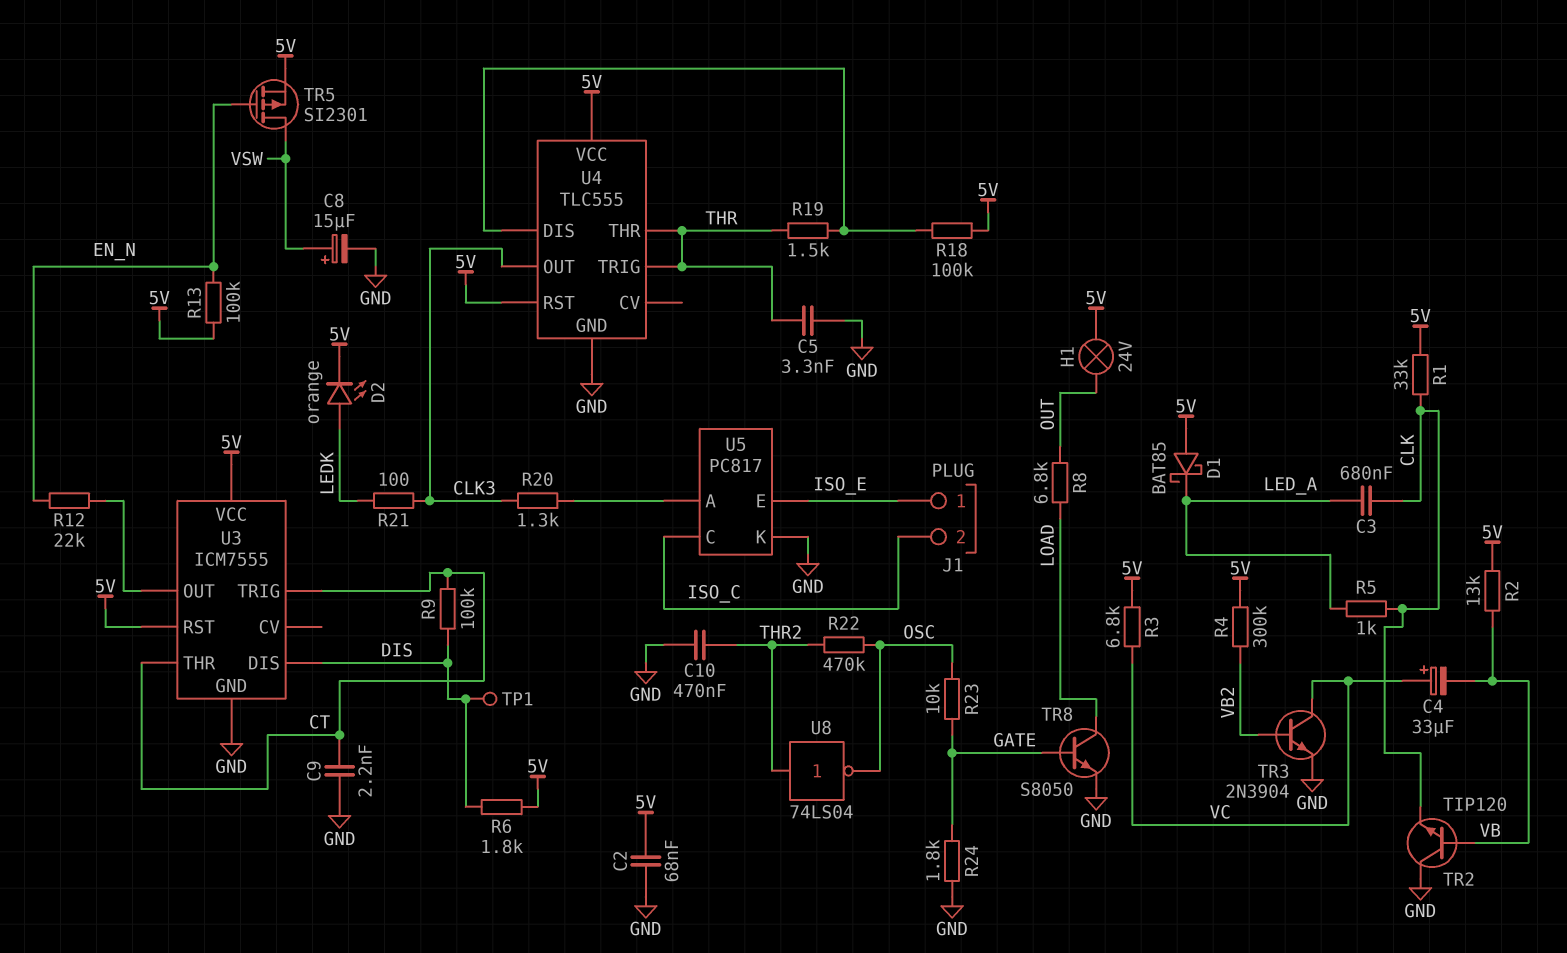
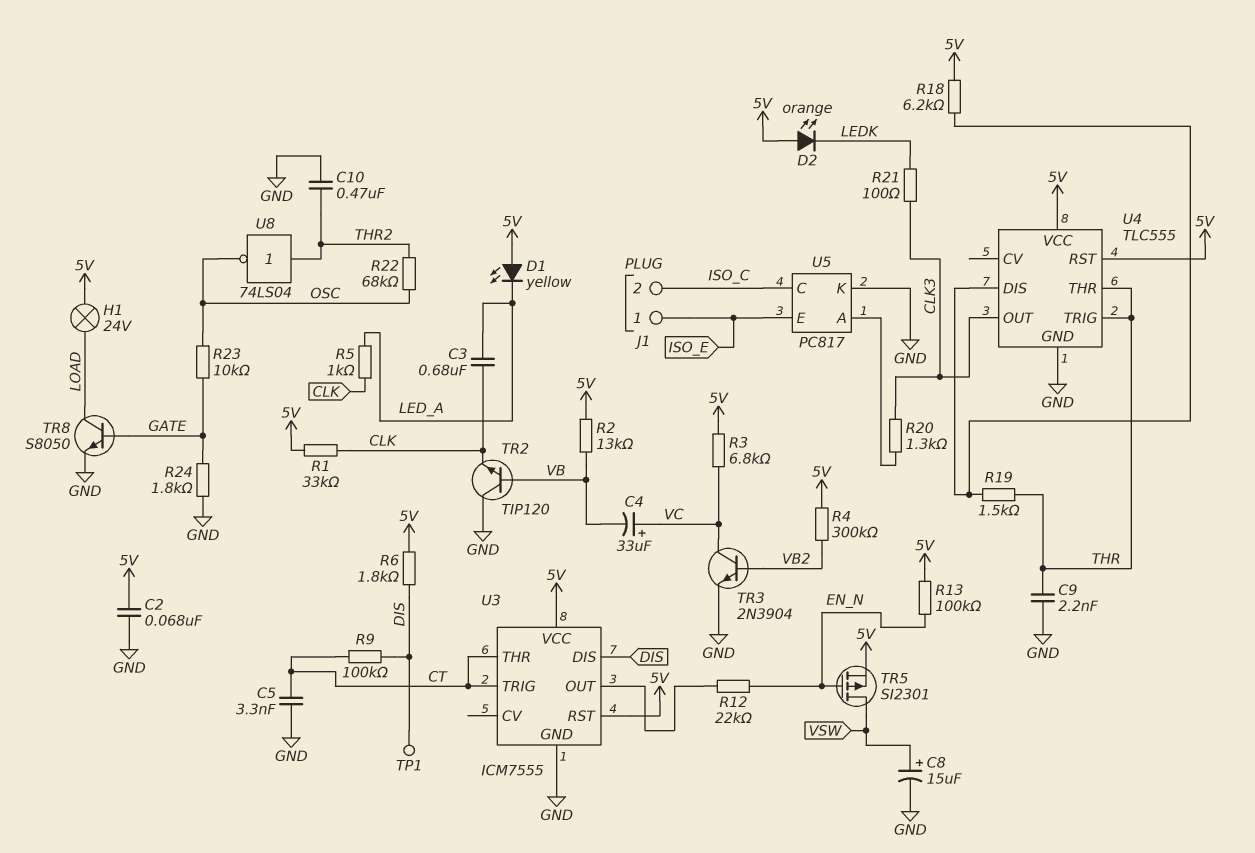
C5: 3.3nF (GND, THR) -> 3.3nF (CT, GND)
C9: 2.2nF (CT, GND) -> 2.2nF (GND, THR)
D1: schottky BAT85 (A 5V, K LED_A) -> LED yellow (A 5V, K LED_A)
D2: LED orange (A LEDK, K 5V) -> LED orange (A 5V, K LEDK)
H1: lamp 24V (5V, OUT) -> lamp 24V (5V, LOAD)
R8: 6.8k (LOAD, OUT) -> none
R18: 100k (5V, U4/DIS) -> 6.2k (5V, U4/DIS)
R22: 470k (OSC, THR2) -> 68k (OSC, THR2)

